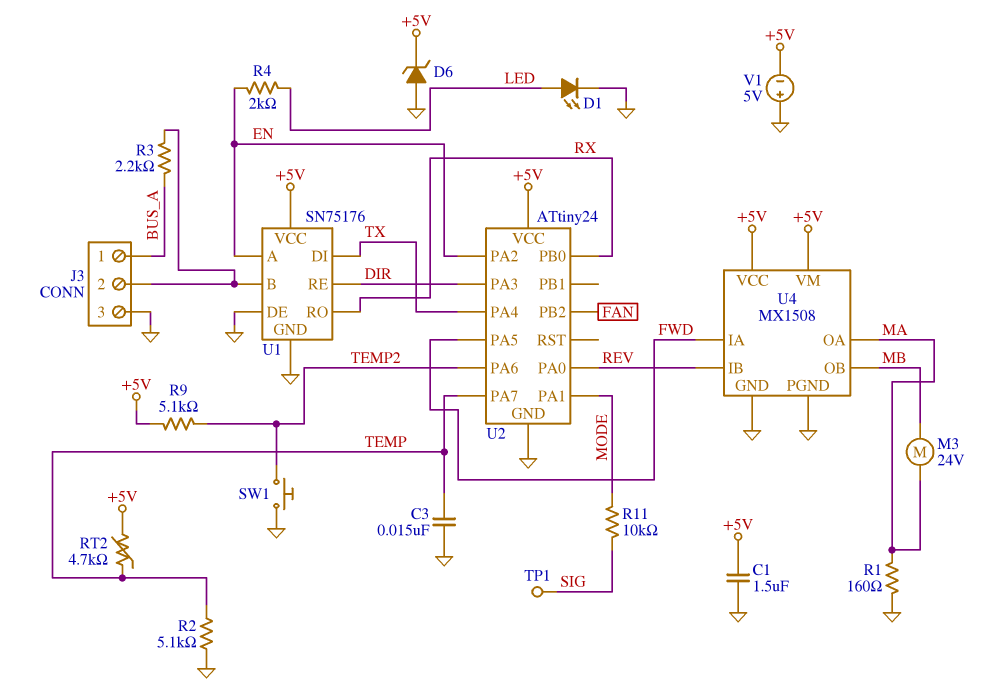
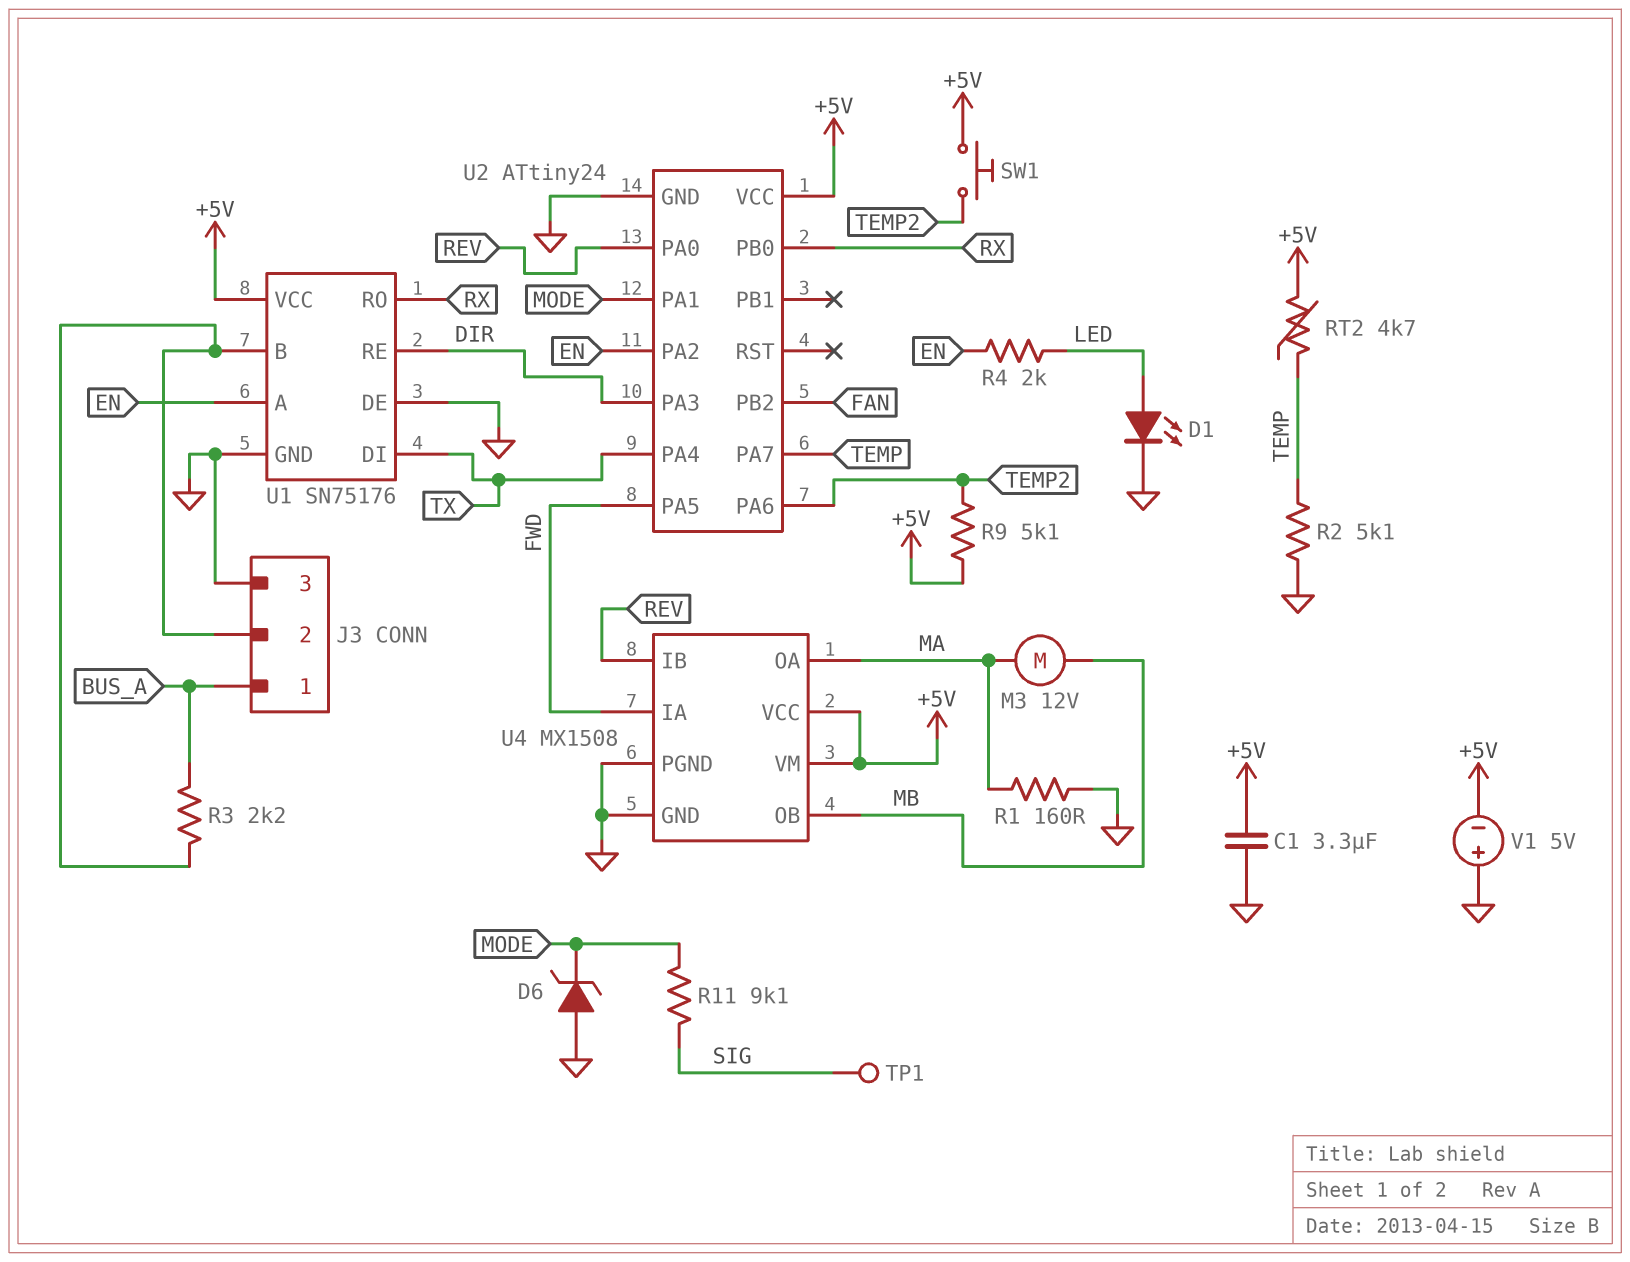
C1: 1.5uF (+5V, GND) -> 3.3uF (+5V, GND)
C3: 15nF (GND, TEMP) -> none
D6: zener (A GND, K +5V) -> zener (A GND, K MODE)
M3: motor 24V (MA, MB) -> motor 12V (MA, MB)
R11: 10k (MODE, SIG) -> 9.1k (MODE, SIG)
SW1: button (GND, TEMP2) -> button (+5V, TEMP2)

